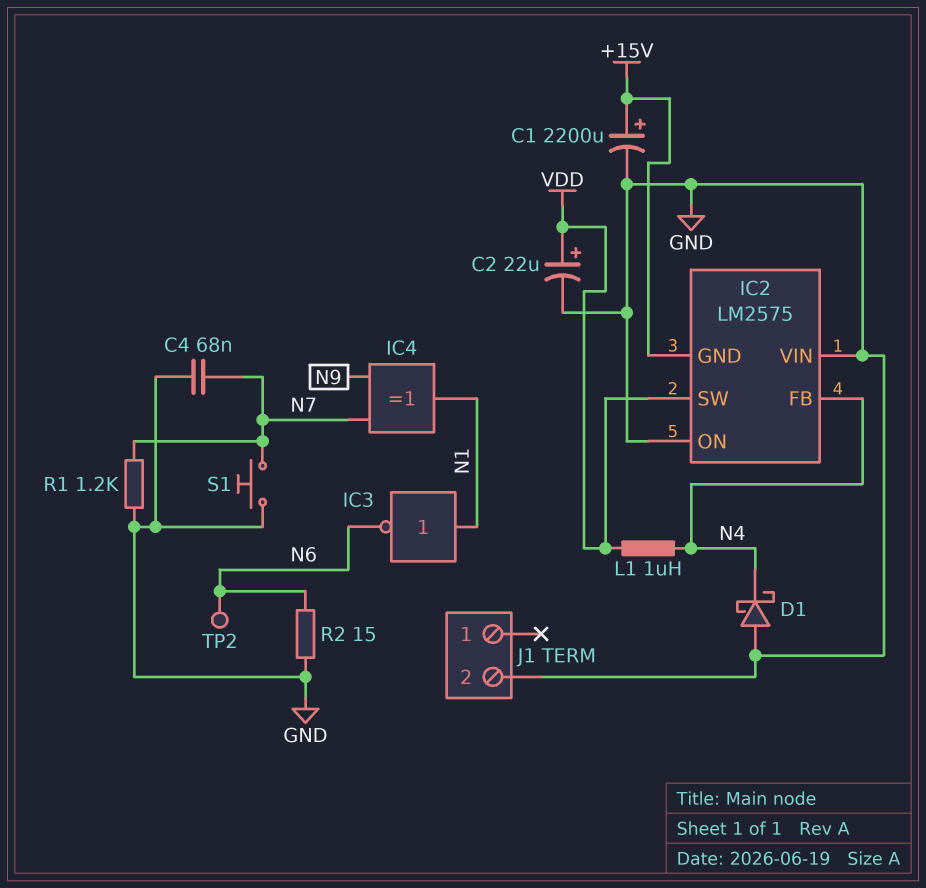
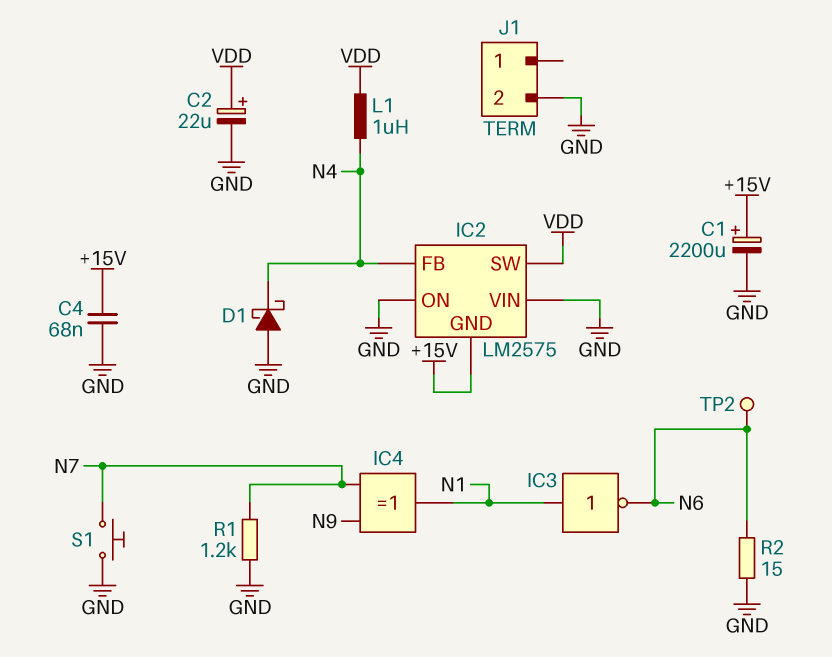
C4: 68nF (GND, N7) -> 68nF (+15V, GND)

